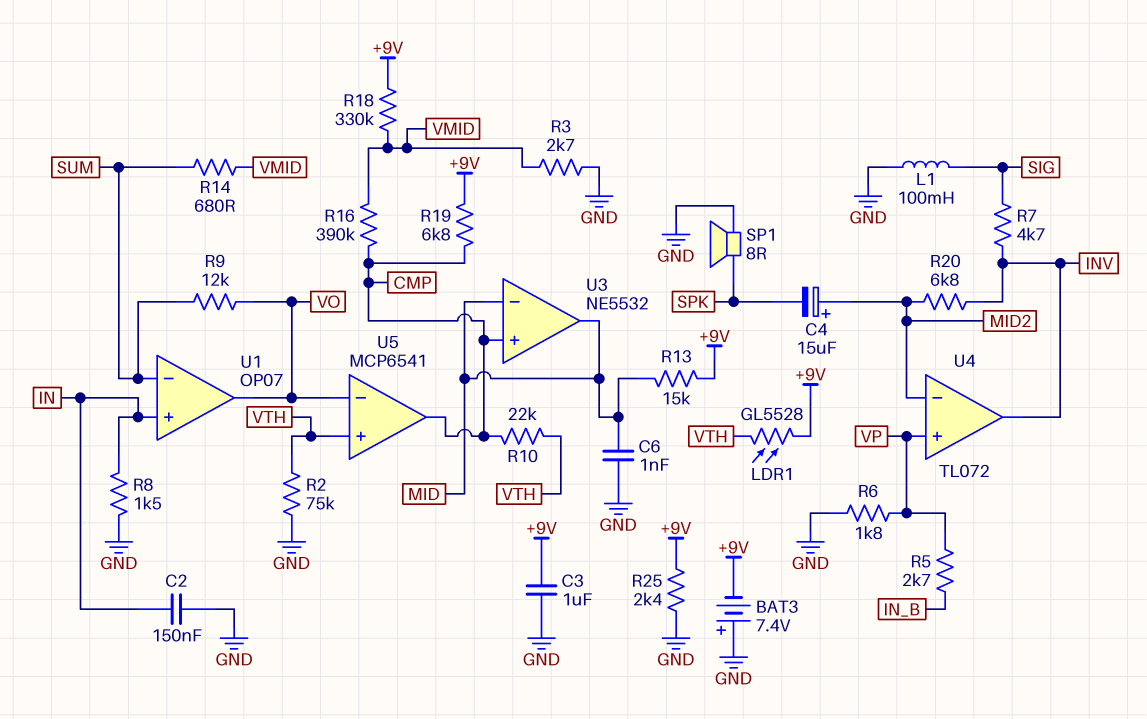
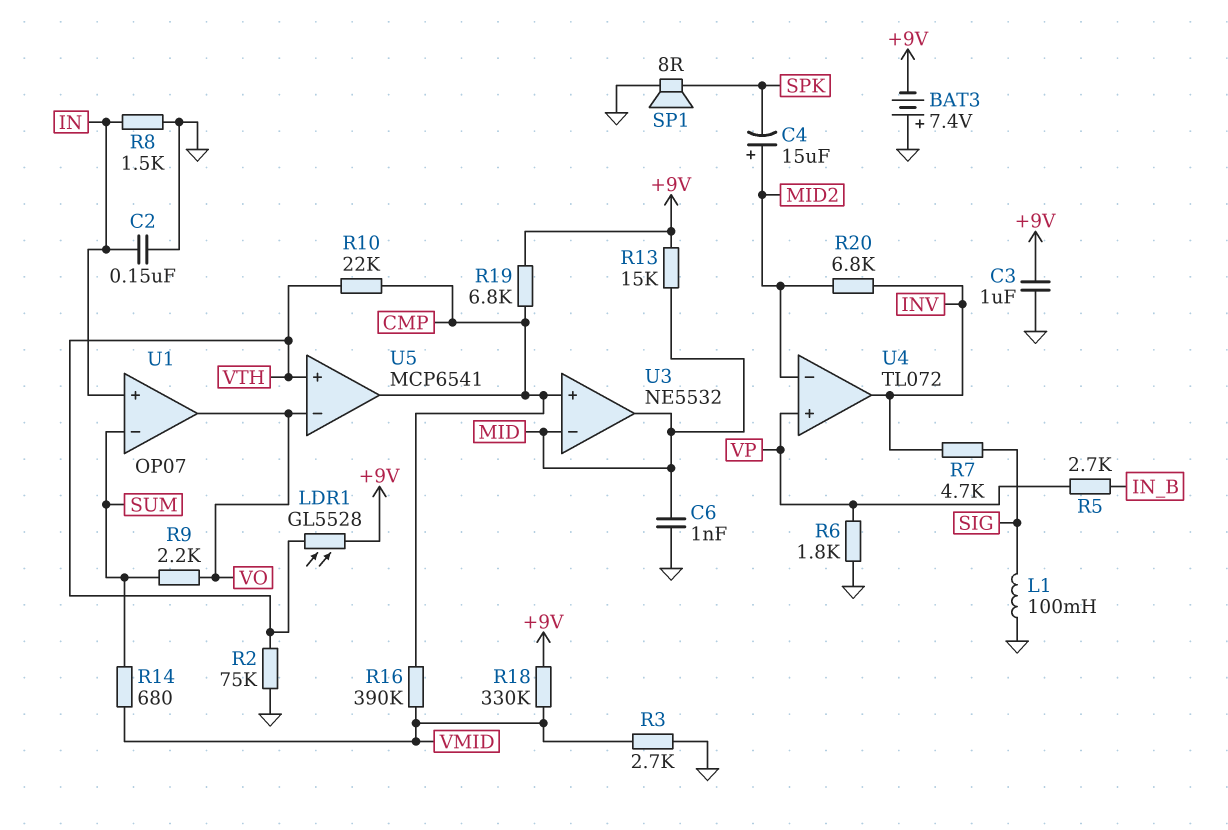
R9: 12k (SUM, VO) -> 2.2k (SUM, VO)
R25: 2.4k (+9V, GND) -> none

